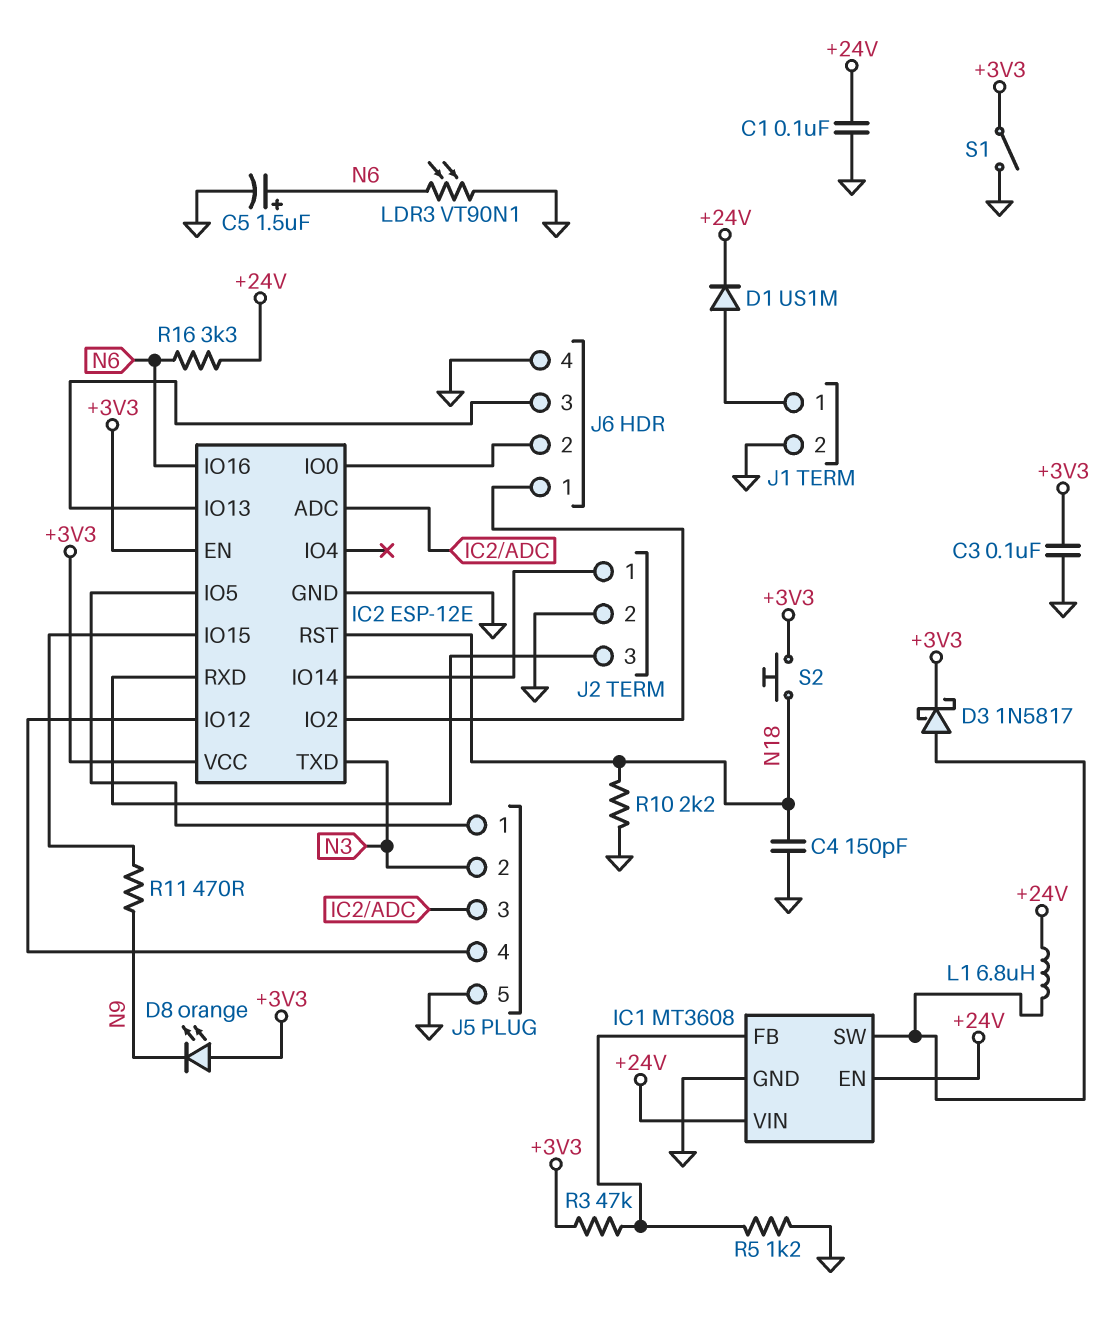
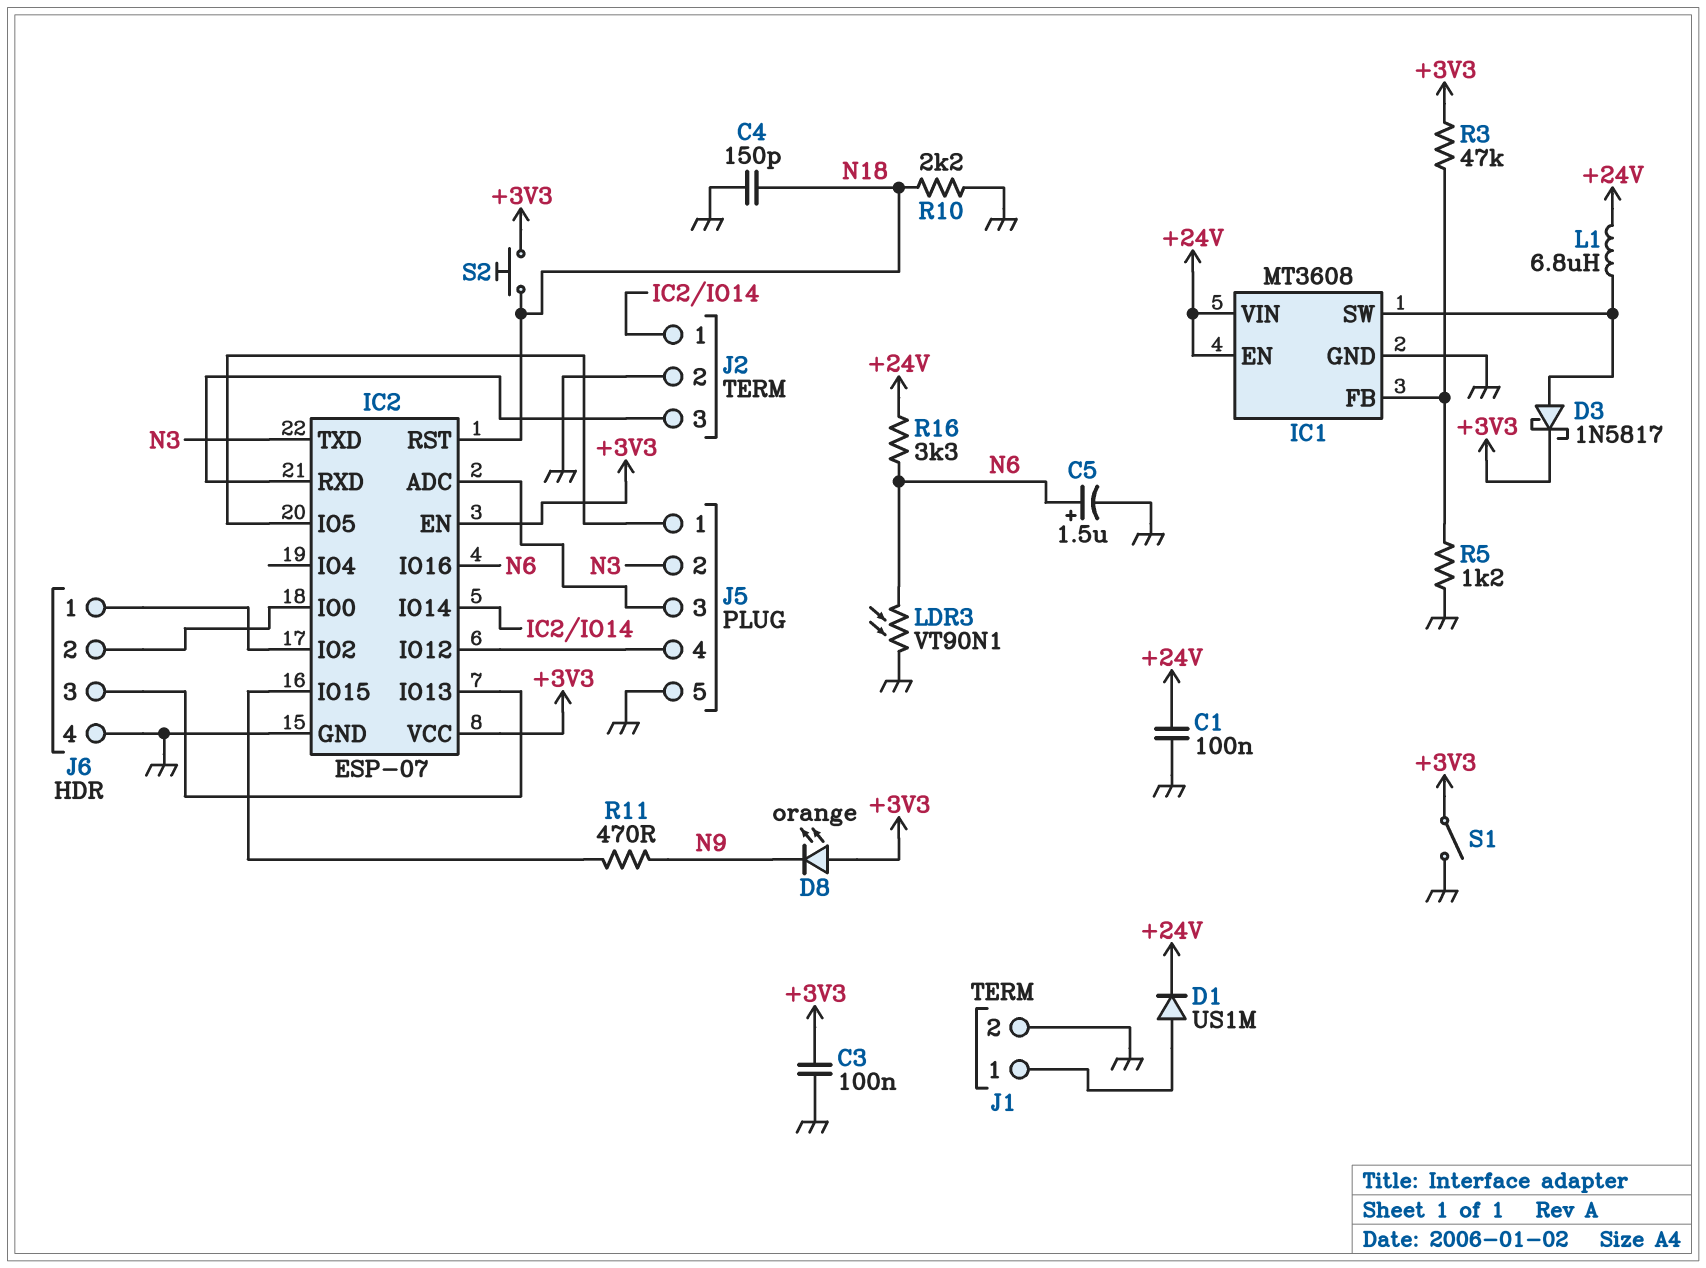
IC2: ESP-12E -> ESP-07

